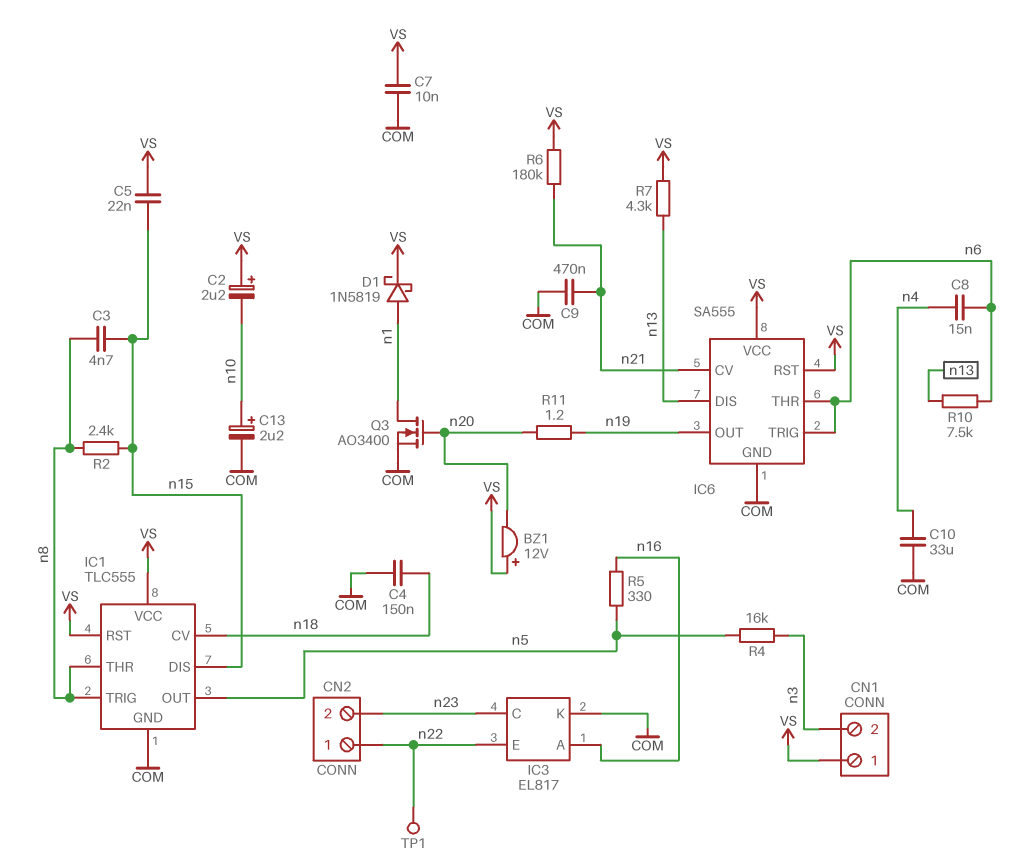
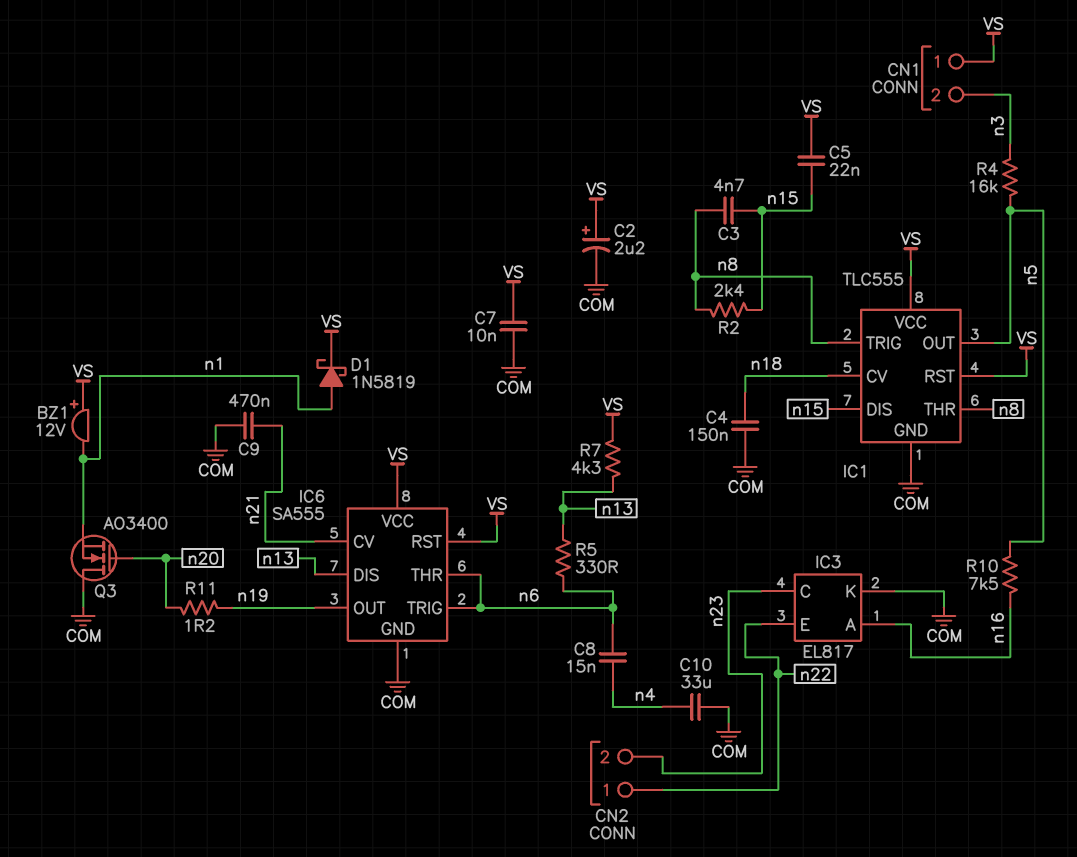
BZ1: buzzer 12V (plus VS, minus n20) -> buzzer 12V (plus VS, minus n1)
C2: 2.2uF (plus VS, minus n10) -> 2.2uF (plus VS, minus COM)
C13: 2.2uF (plus n10, minus COM) -> none
Q3: NMOS AO3400 (G n20, D n1, S COM) -> NMOS AO3400 (G n20, D COM, S n1)
R5: 330 (n5, n16) -> 330 (n6, n13)
R6: 180k (VS, n21) -> none
R10: 7.5k (n6, n13) -> 7.5k (n5, n16)
TP1: test point (n22) -> none

